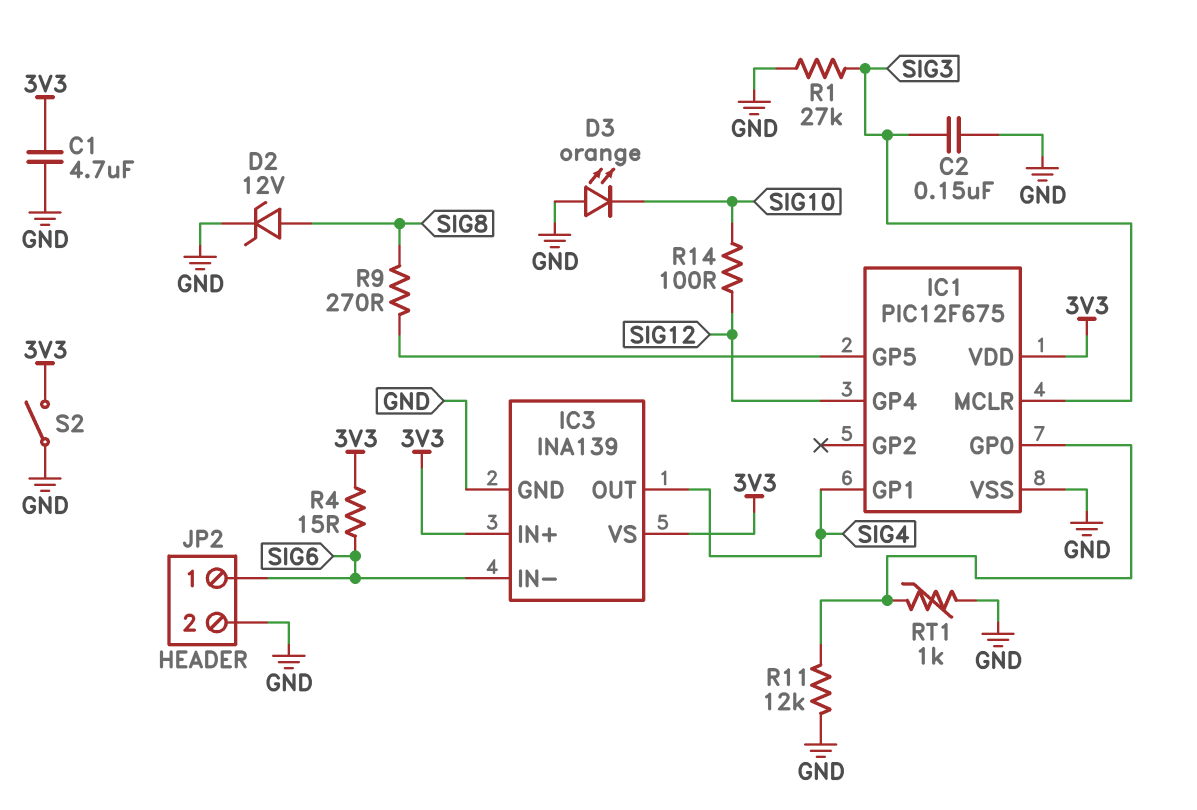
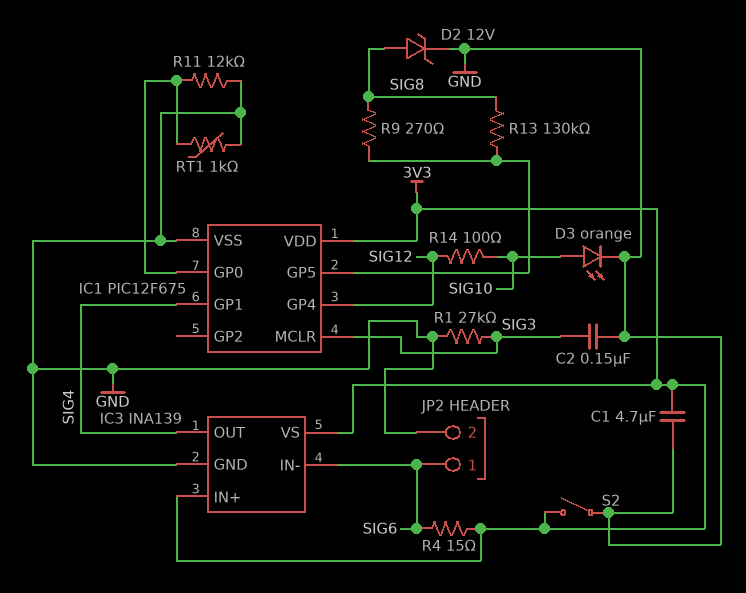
D3: LED orange (A GND, K SIG10) -> LED orange (A SIG10, K GND)
R13: none -> 130k (IC1/GP5, SIG8)

